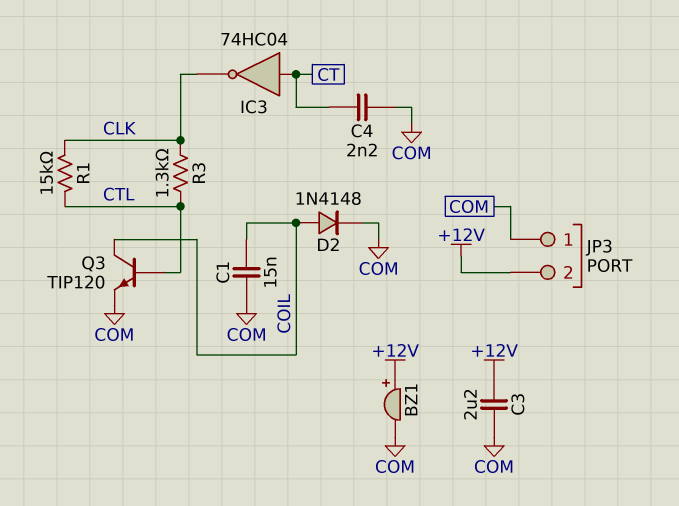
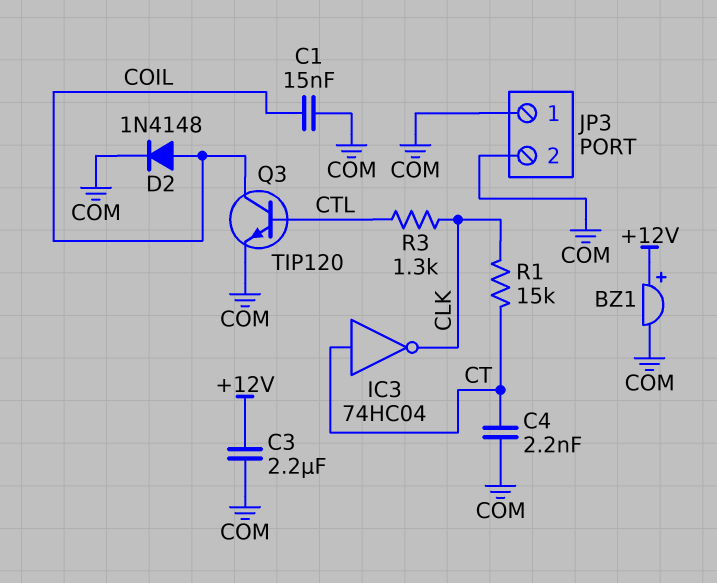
JP3 pin 2: +12V -> COM
R1: 15k (CLK, CTL) -> 15k (CLK, CT)

